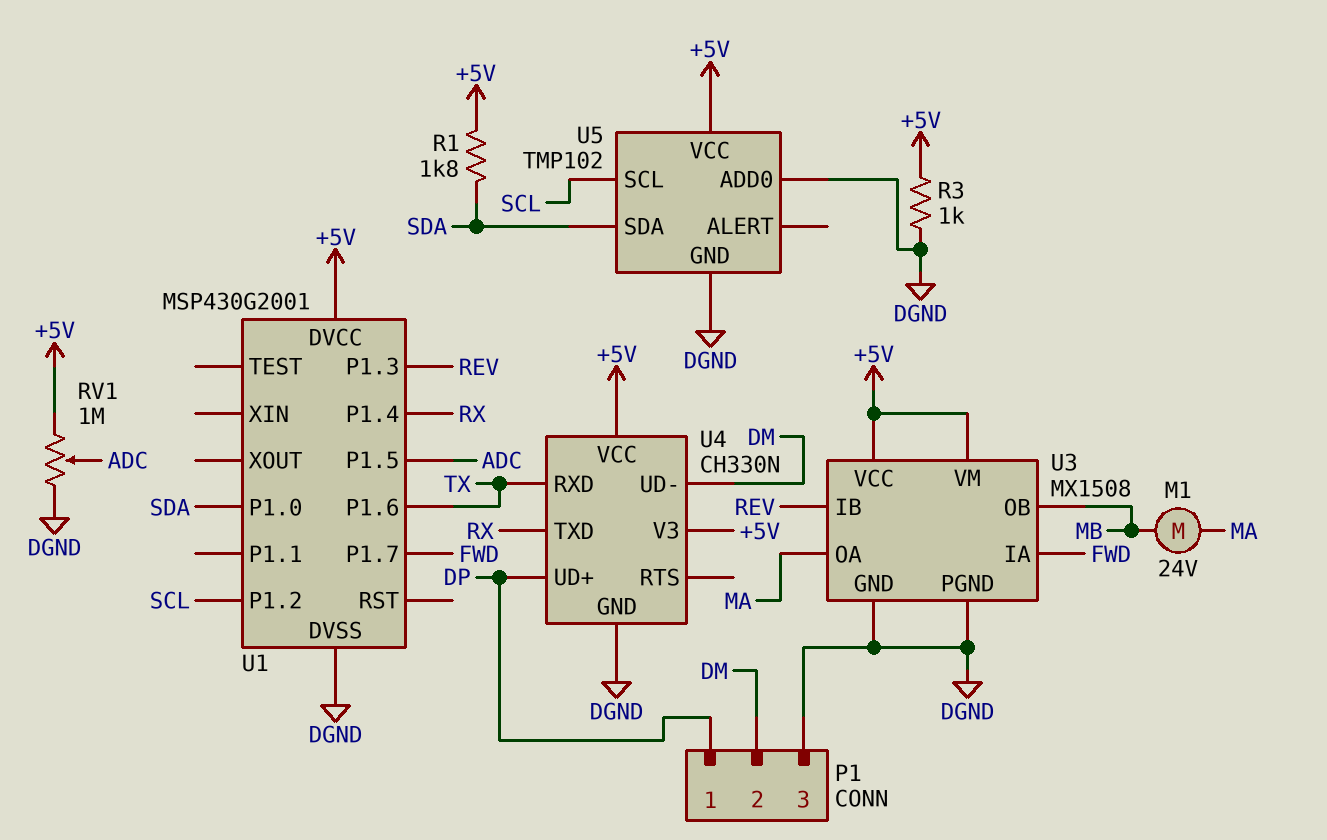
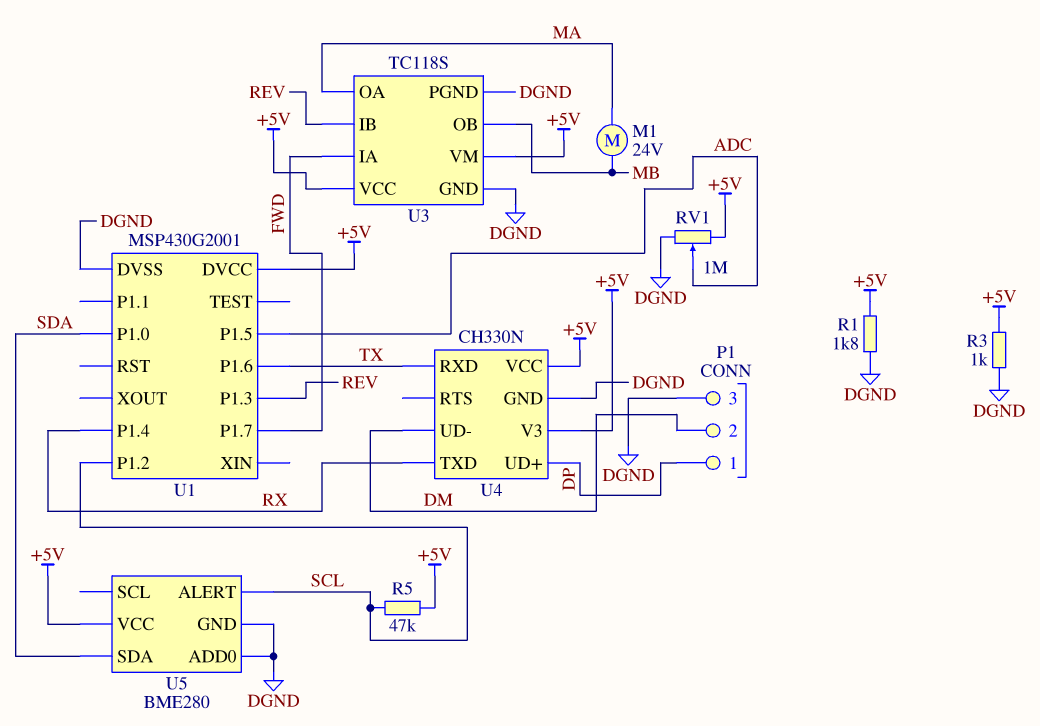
R1: 1.8k (+5V, SDA) -> 1.8k (+5V, DGND)
R5: none -> 47k (+5V, SCL)
U3: MX1508 -> TC118S
U5: TMP102 -> BME280
U5 pin ALERT: none -> SCL
U5 pin SCL: SCL -> none

